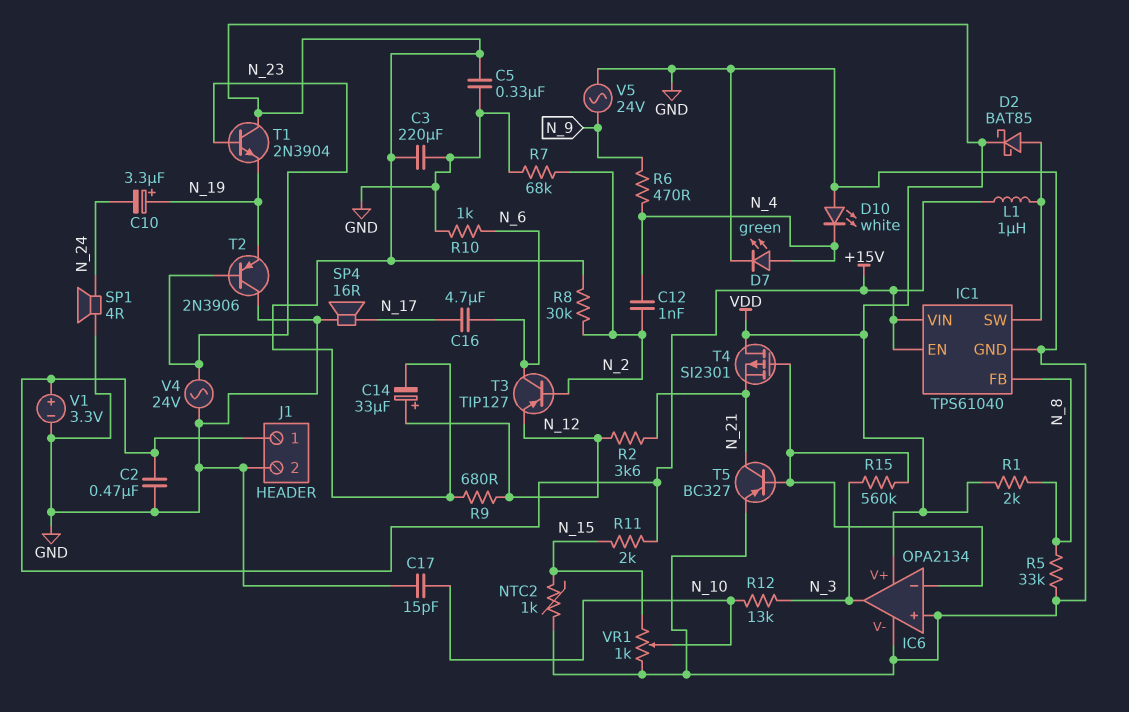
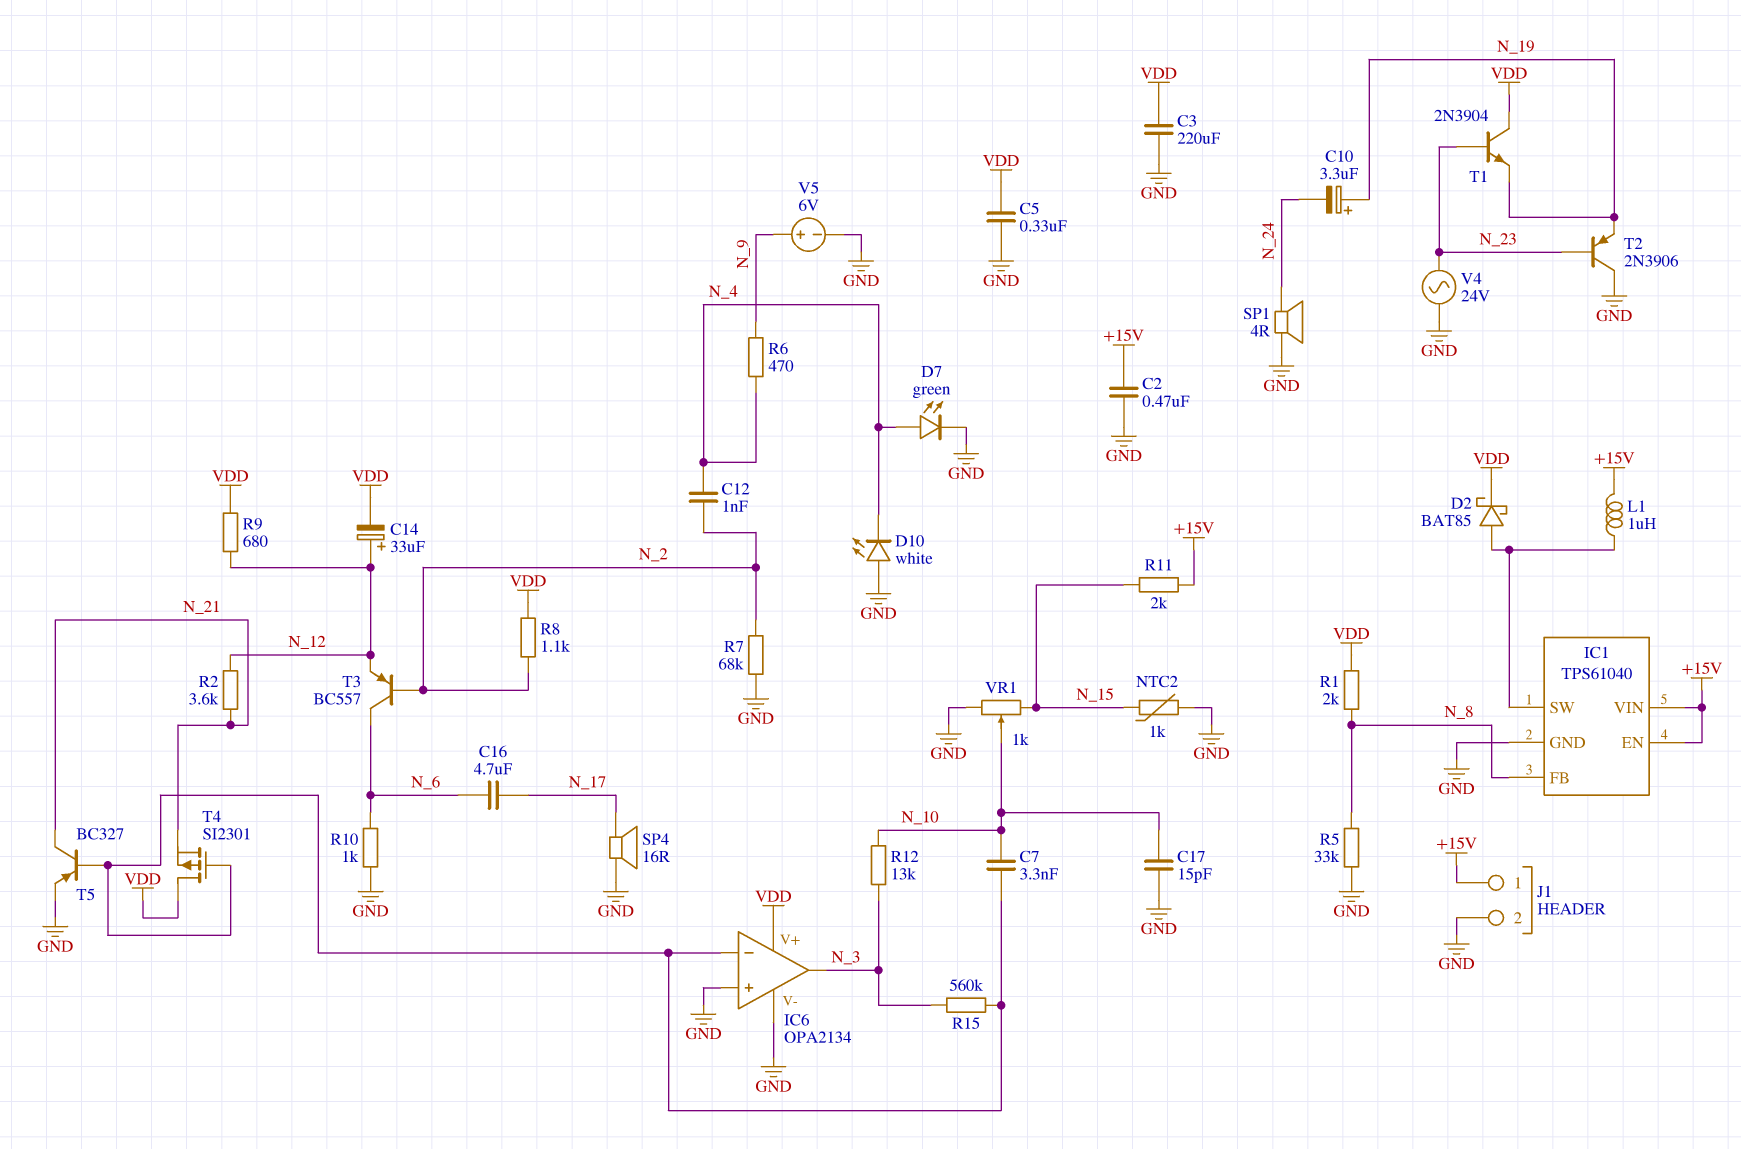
C7: none -> 3.3nF (IC6/in-, N_10)
R8: 30k (N_2, VDD) -> 1.1k (N_2, VDD)
T3: PNP TIP127 (B N_2, C N_6, E N_12) -> PNP BC557 (B N_2, C N_6, E N_12)
V1: 3.3V (plus +15V, minus GND) -> none
V5: AC 24V (GND, N_9) -> 6V (plus N_9, minus GND)

